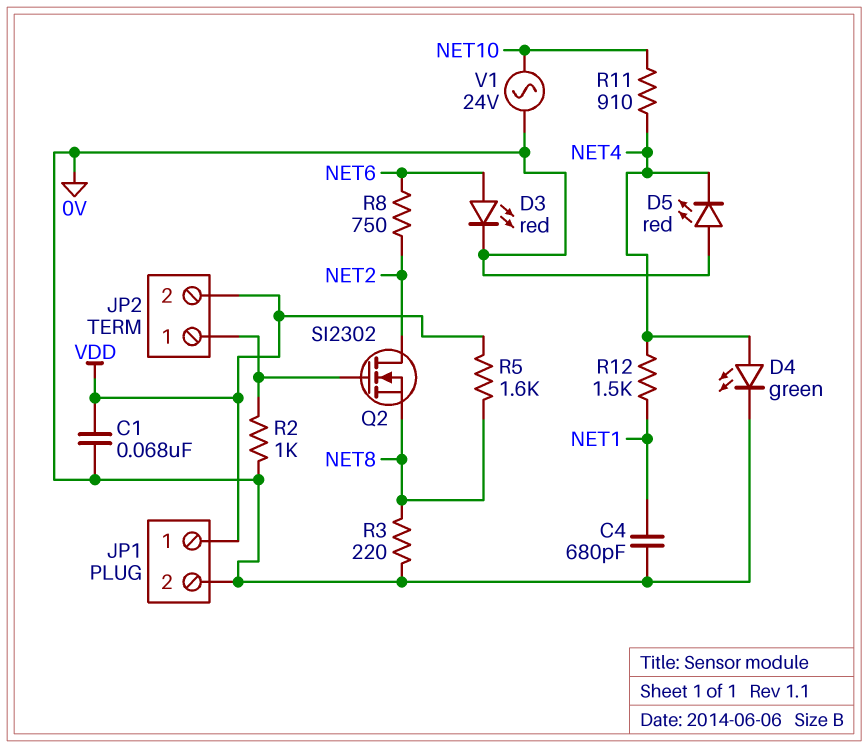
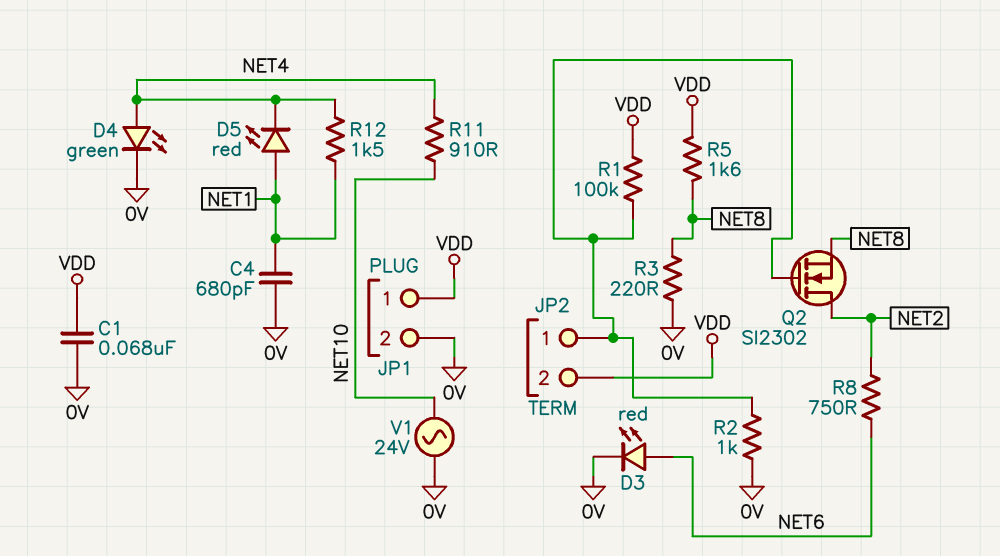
D5: LED red (A 0V, K NET4) -> LED red (A NET1, K NET4)
R1: none -> 100k (JP2/1, VDD)

